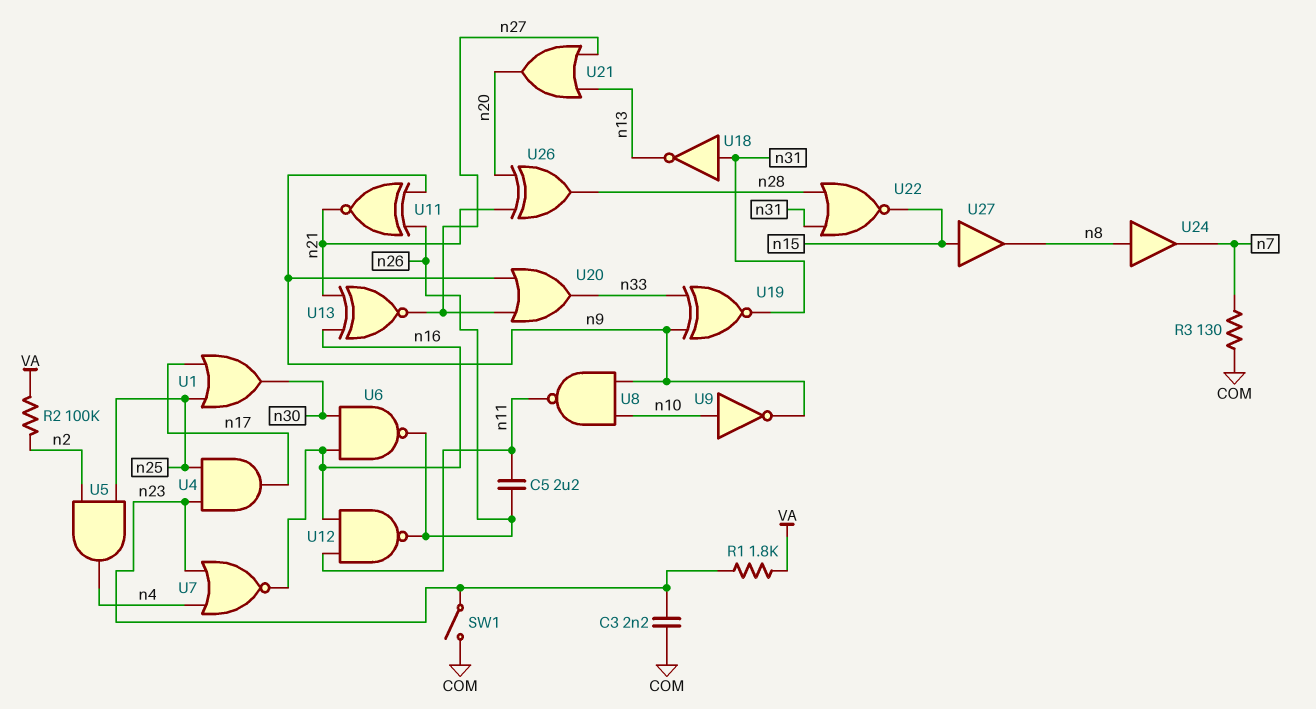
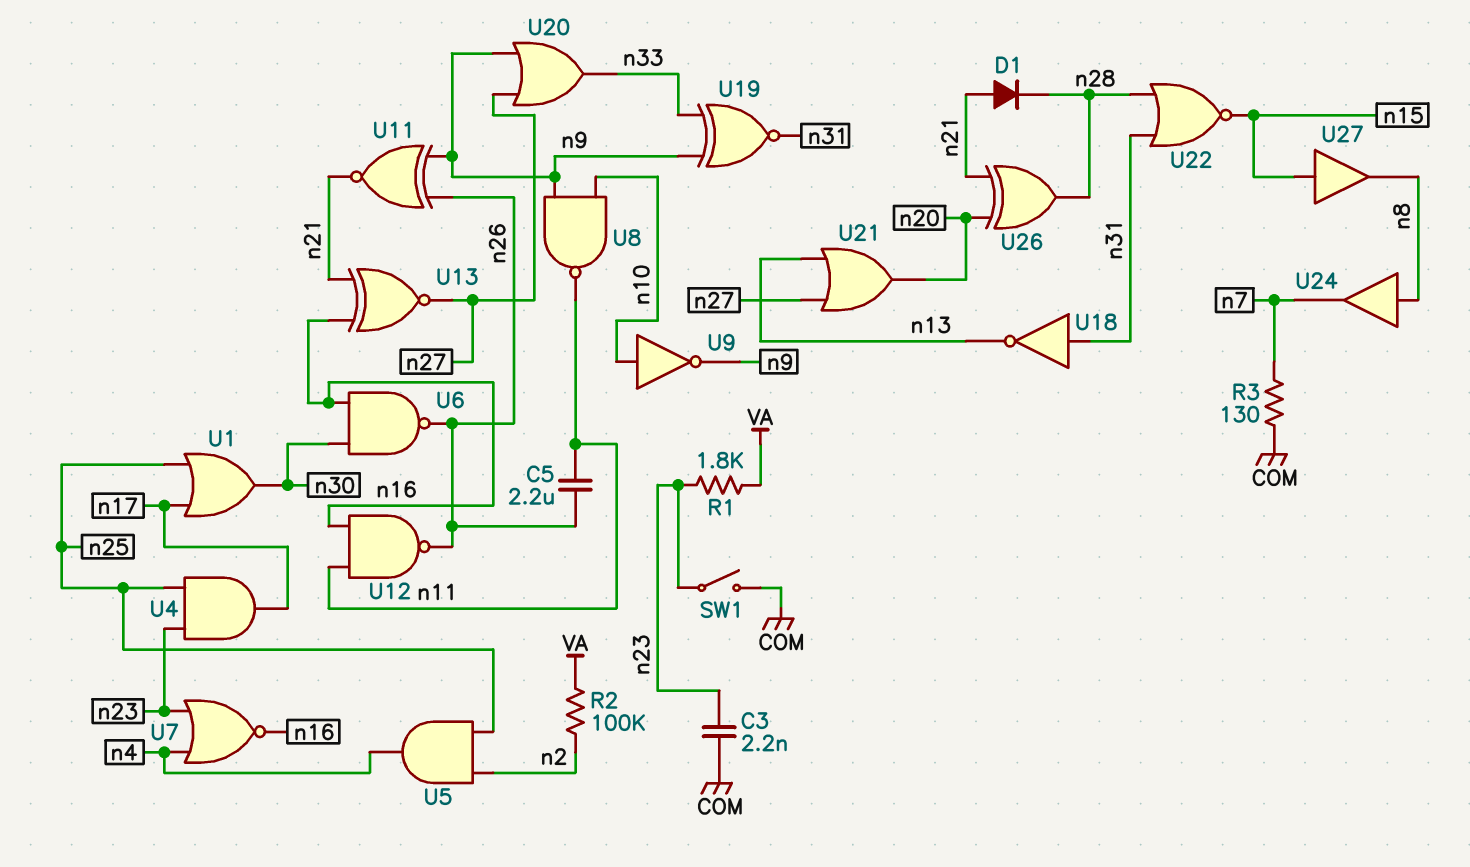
D1: none -> diode (A n21, K n28)

